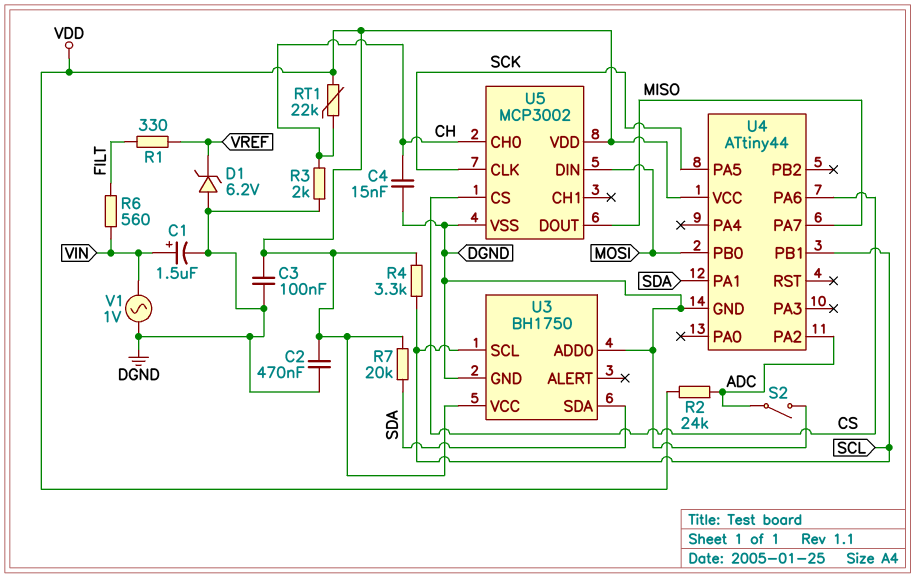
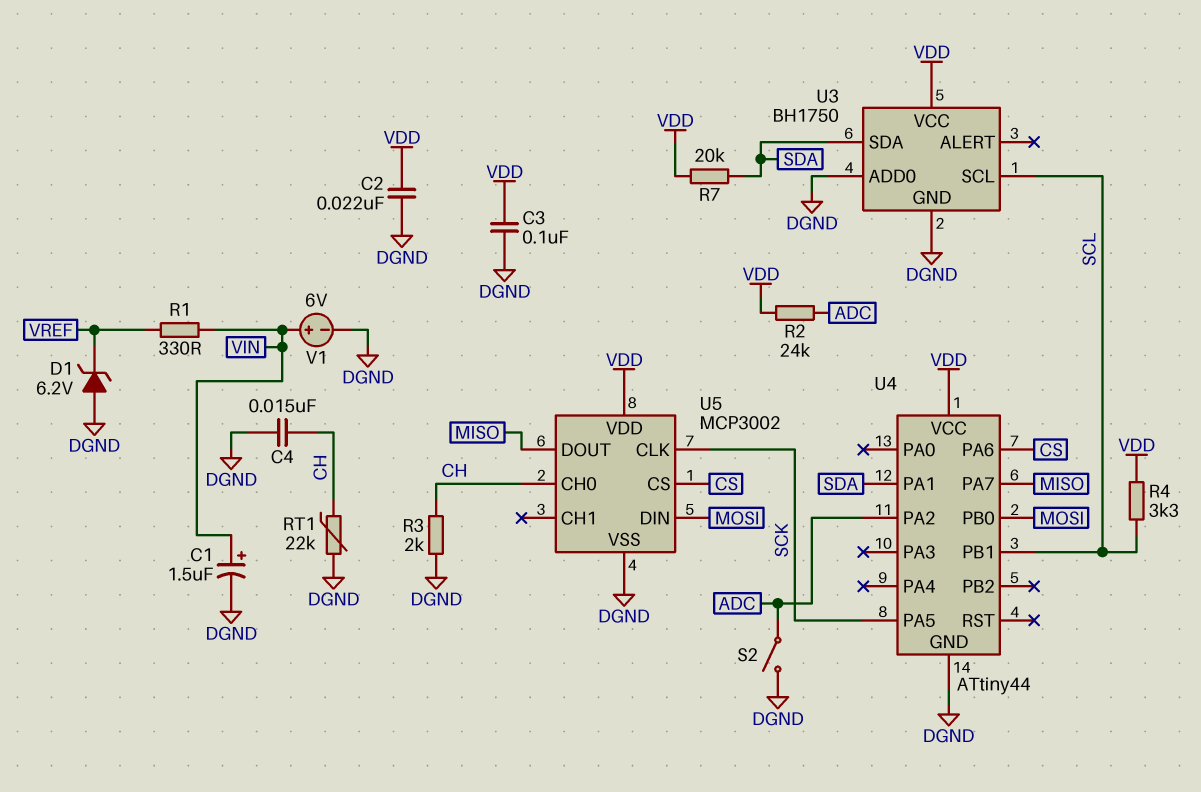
C2: 470nF (DGND, VDD) -> 22nF (DGND, VDD)
R1: 330 (FILT, VREF) -> 330 (VIN, VREF)
R6: 560 (FILT, VIN) -> none
RT1: 22k (CH, VDD) -> 22k (CH, DGND)
V1: AC 1V (DGND, VIN) -> 6V (plus VIN, minus DGND)

